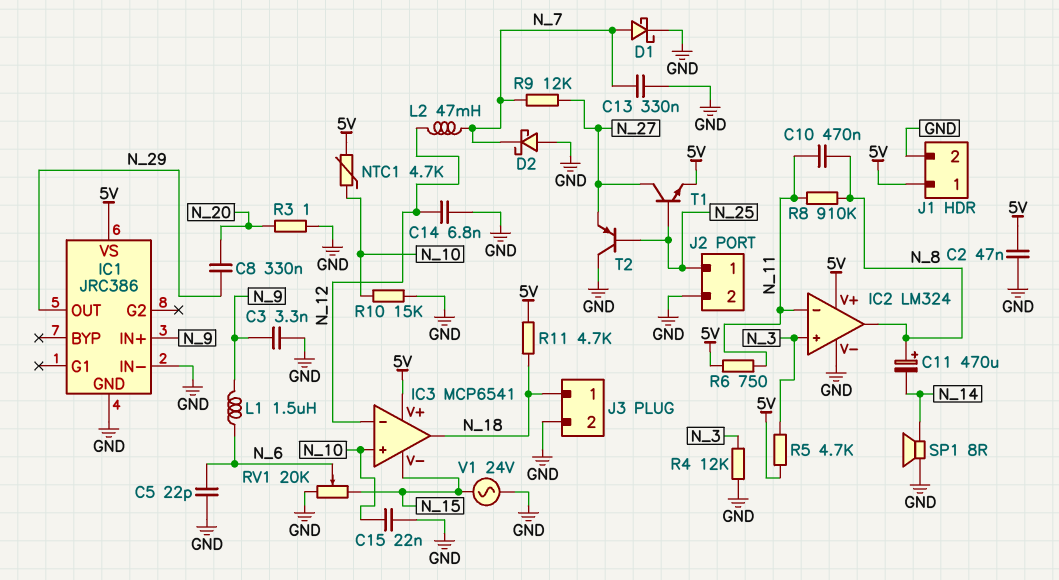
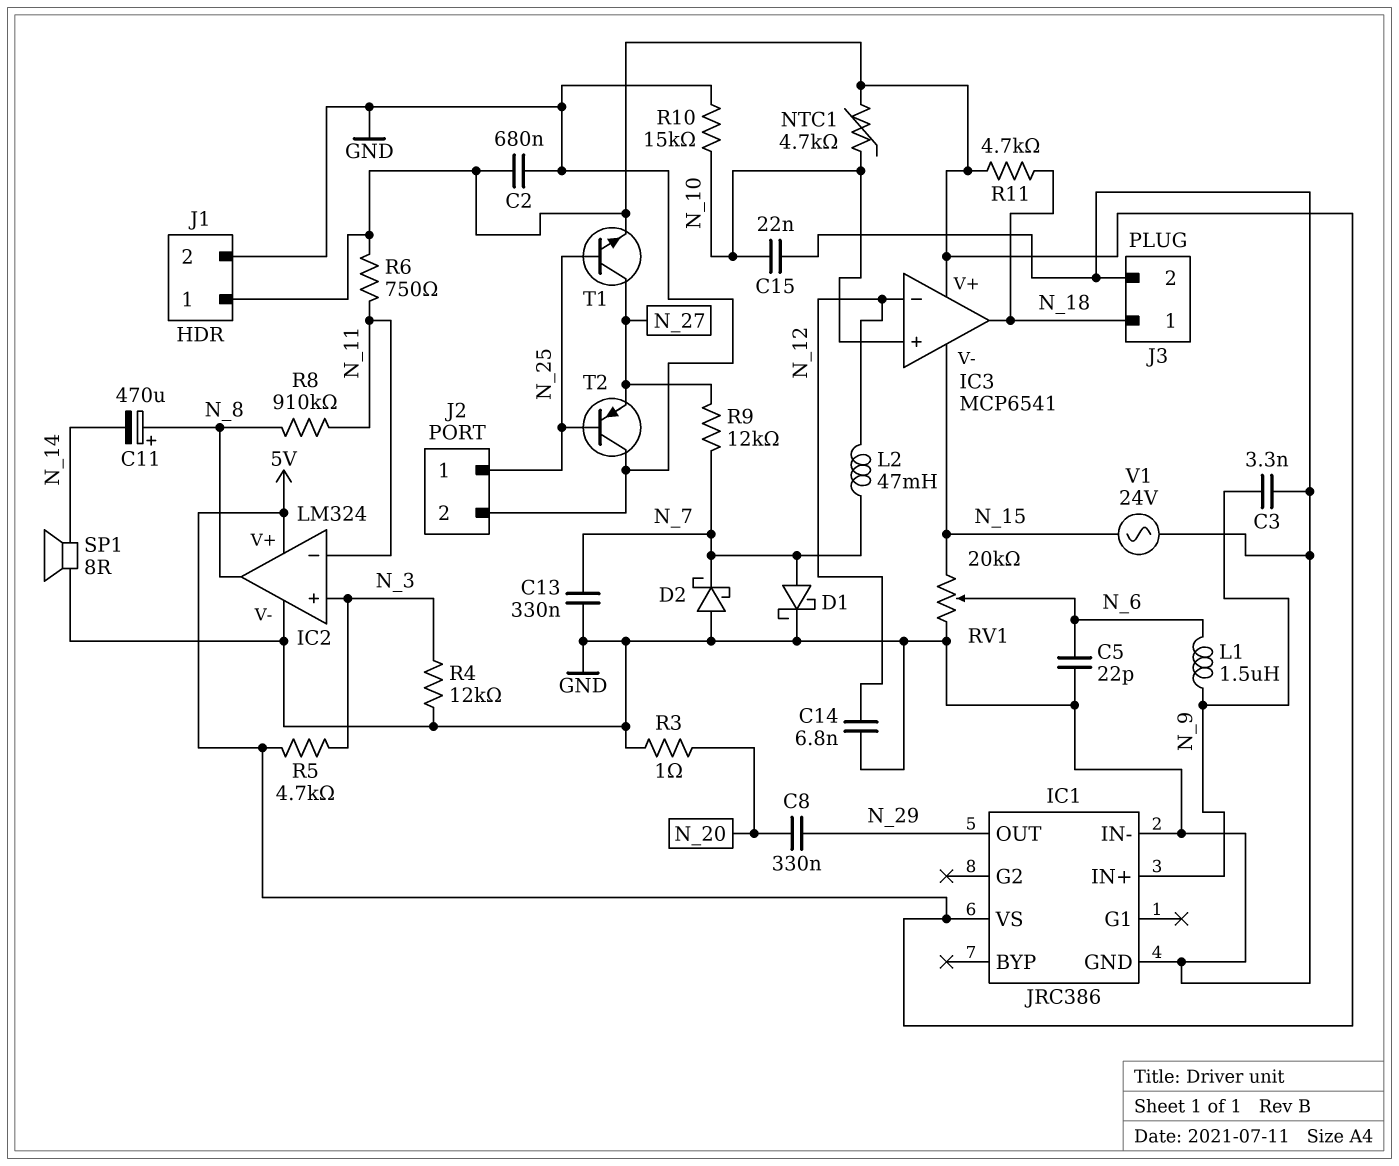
C2: 47nF (5V, GND) -> 680nF (5V, GND)
C10: 470nF (N_8, N_11) -> none

